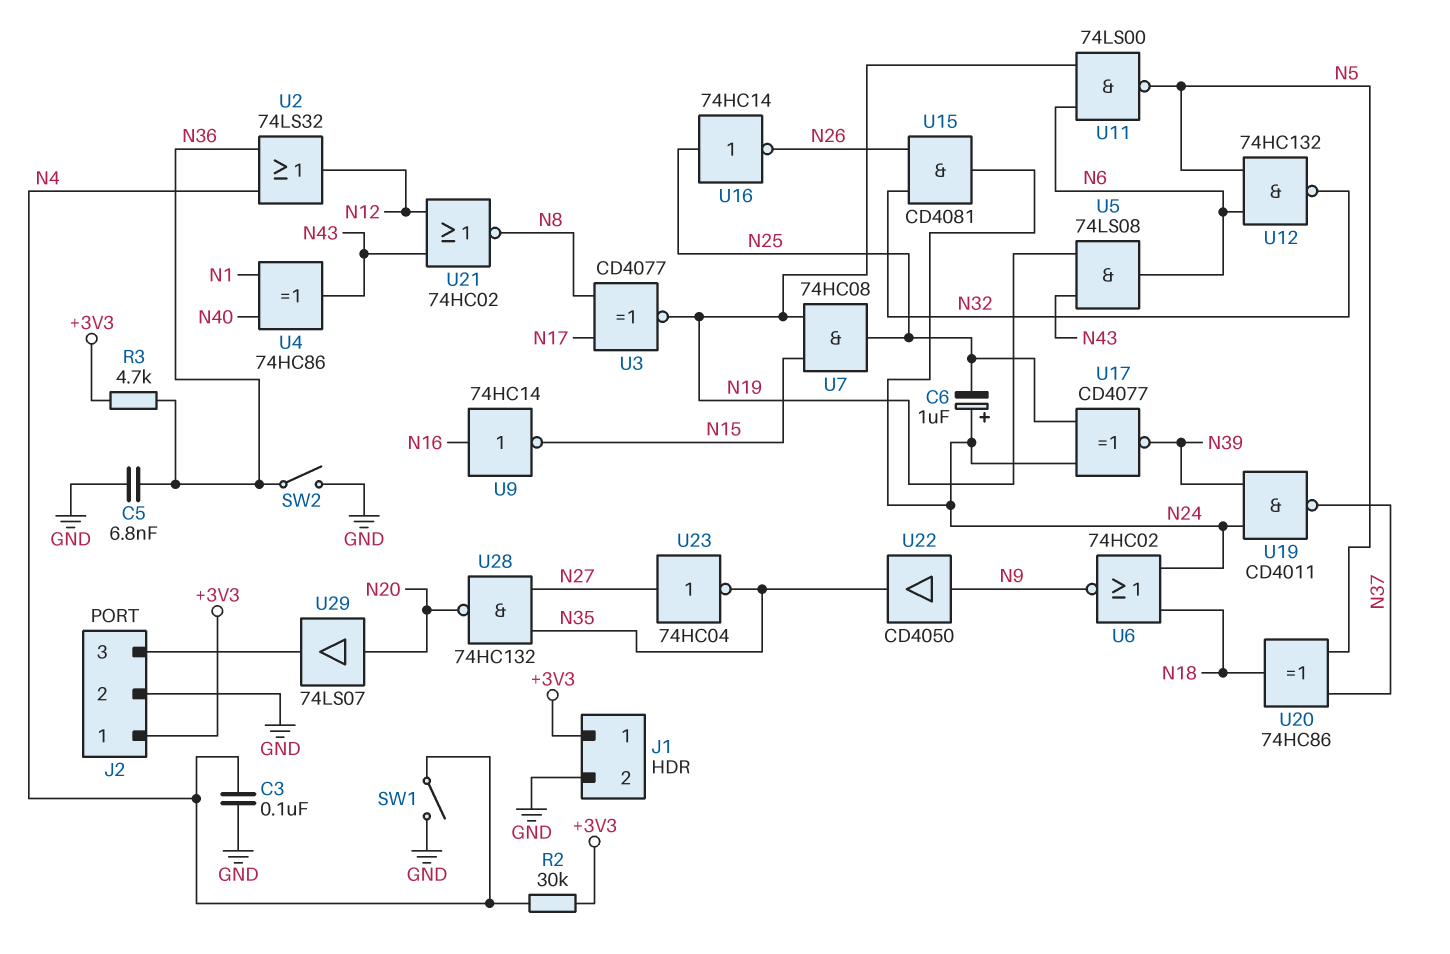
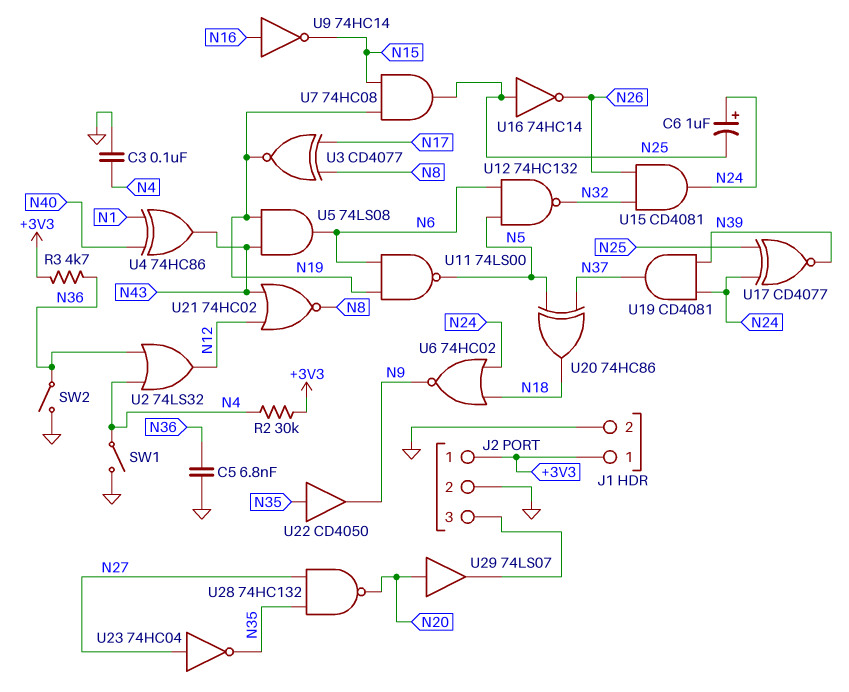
U19: NAND CD4011 (in N24, in N39, out N37) -> AND CD4081 (in N24, in N39, out N37)
U22: buffer CD4050 (in N9, out N35) -> buffer CD4050 (in N35, out N9)

